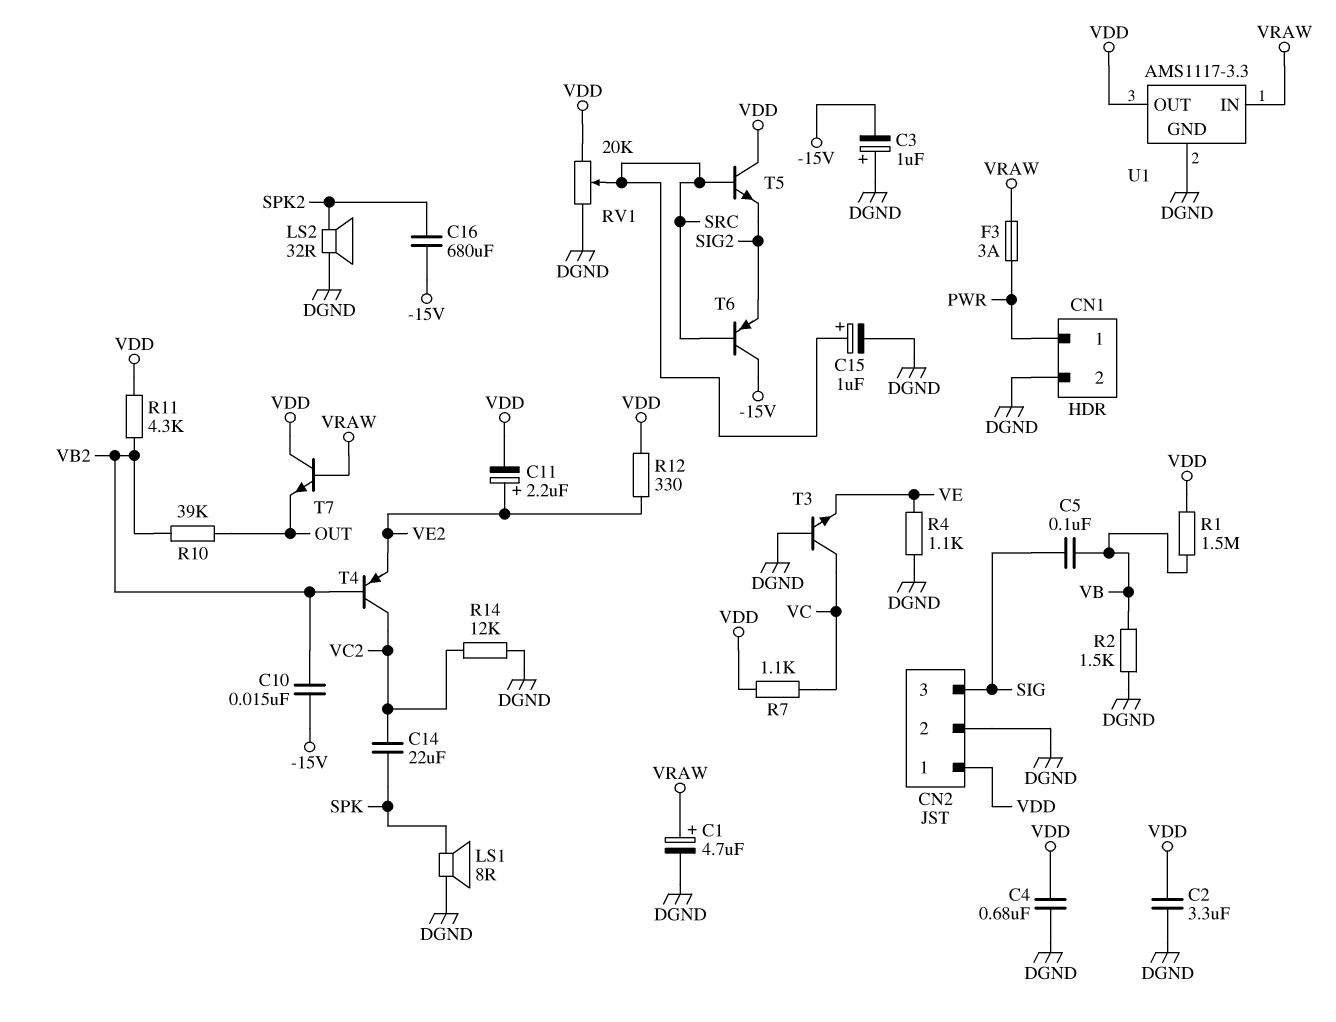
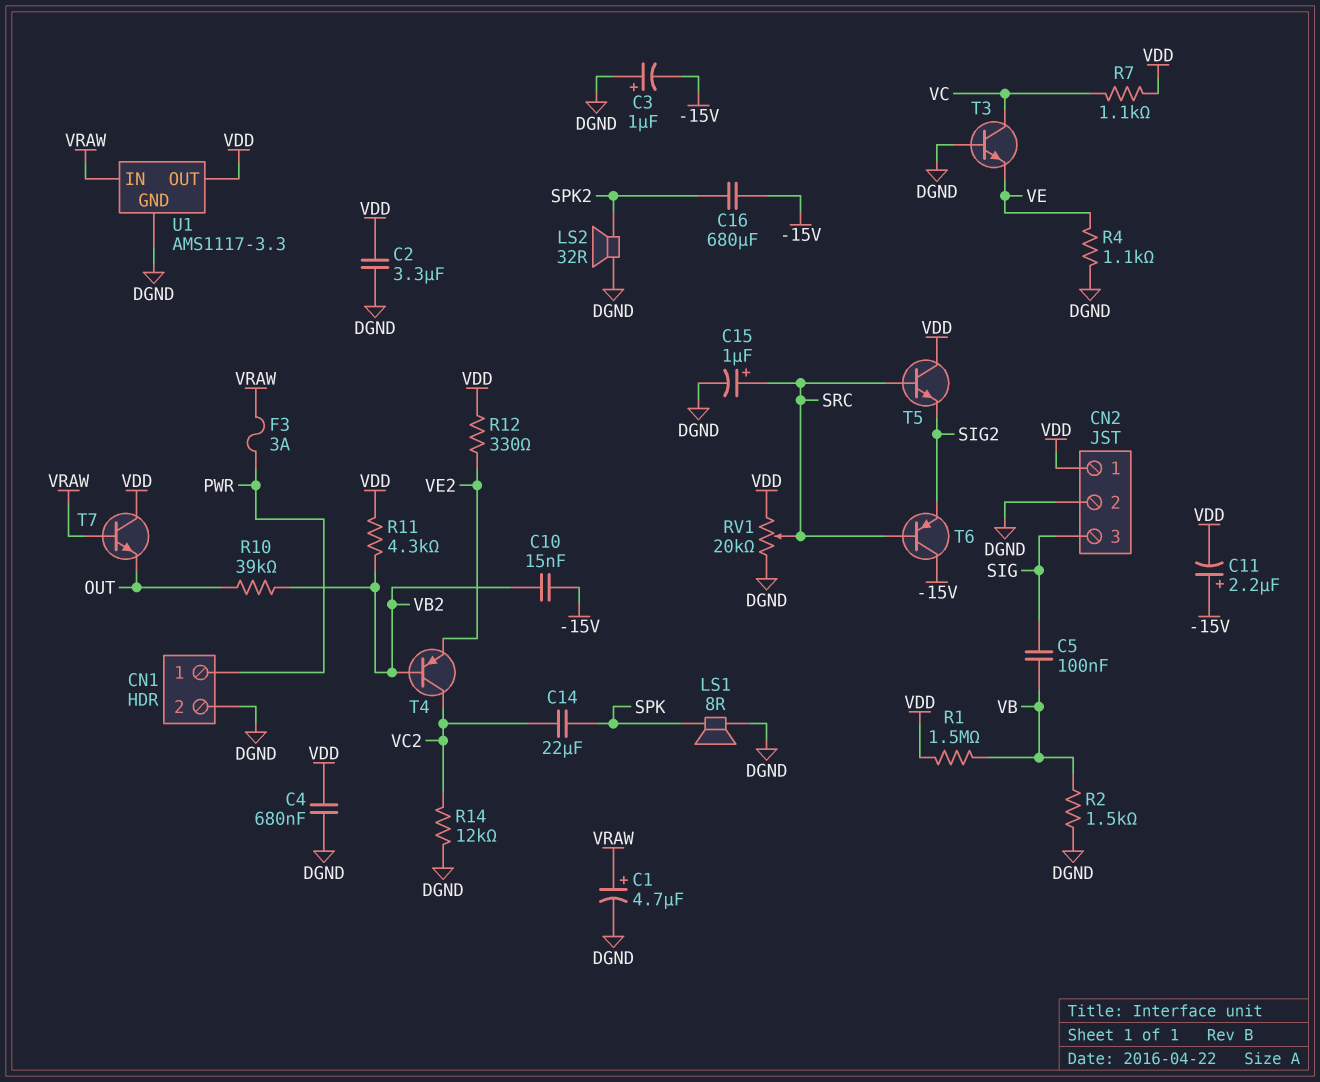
C11: 2.2uF (plus VE2, minus VDD) -> 2.2uF (plus -15V, minus VDD)

